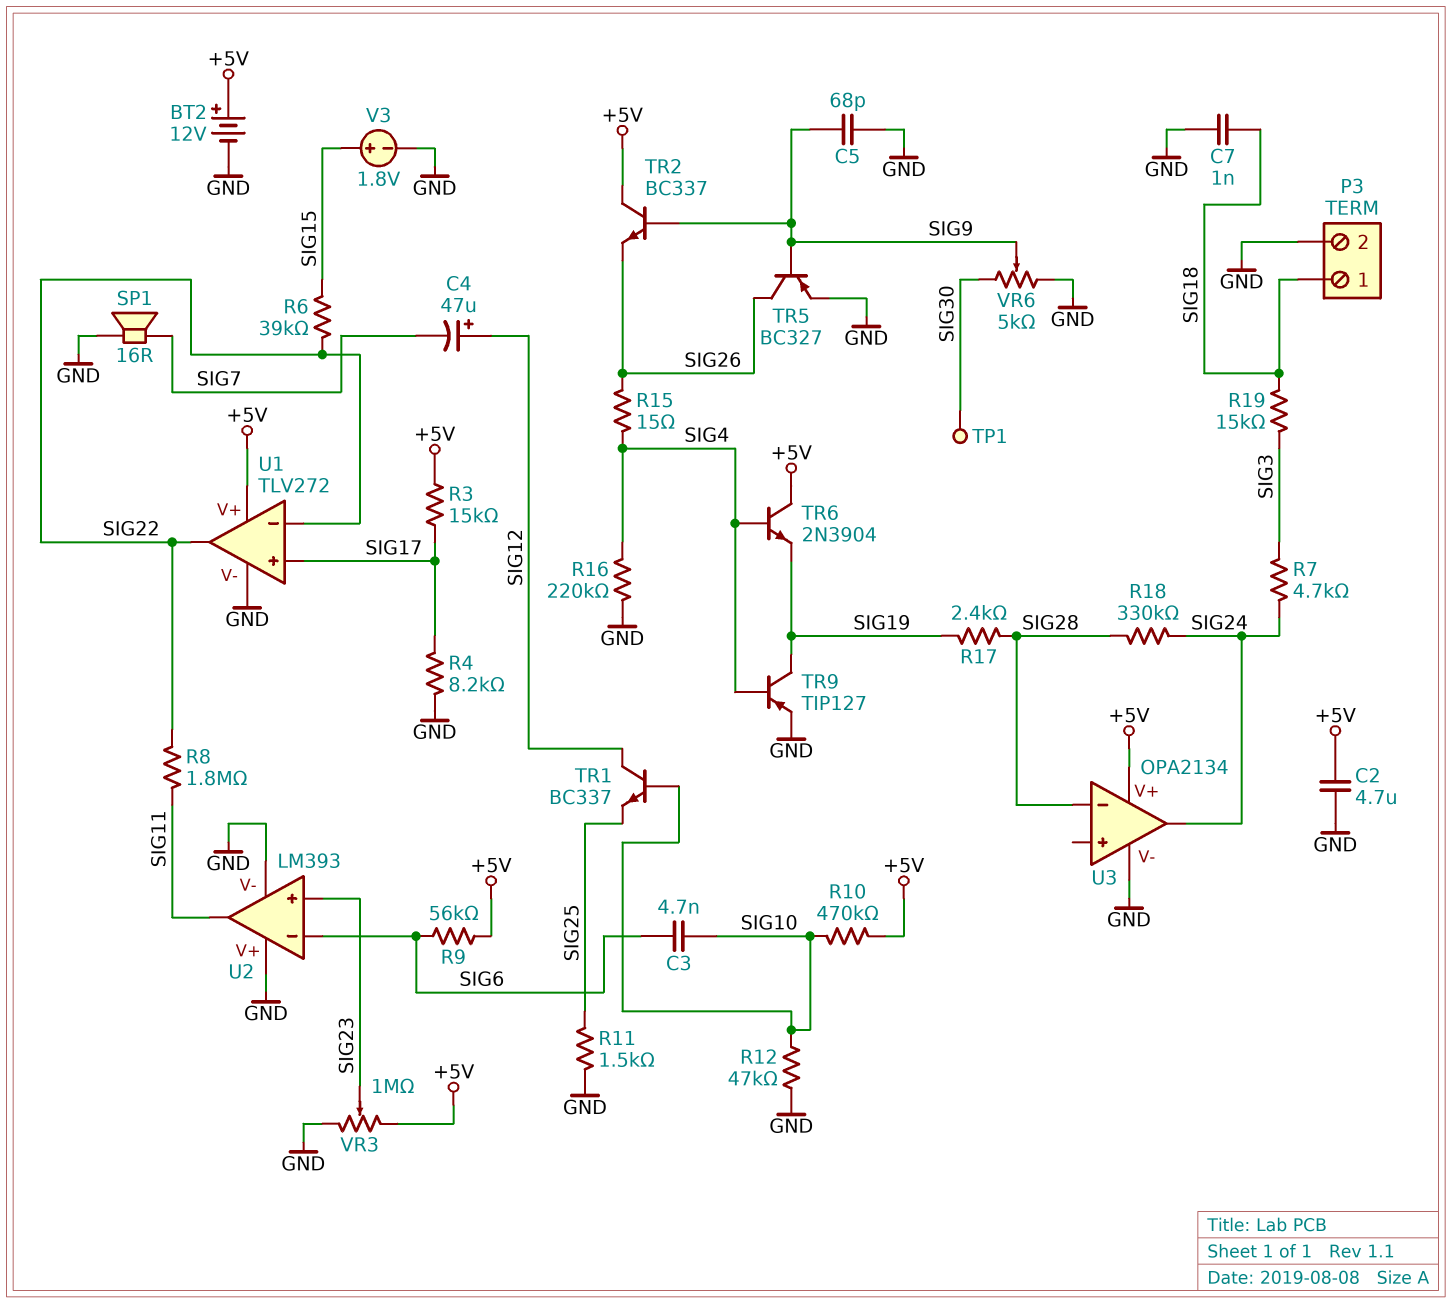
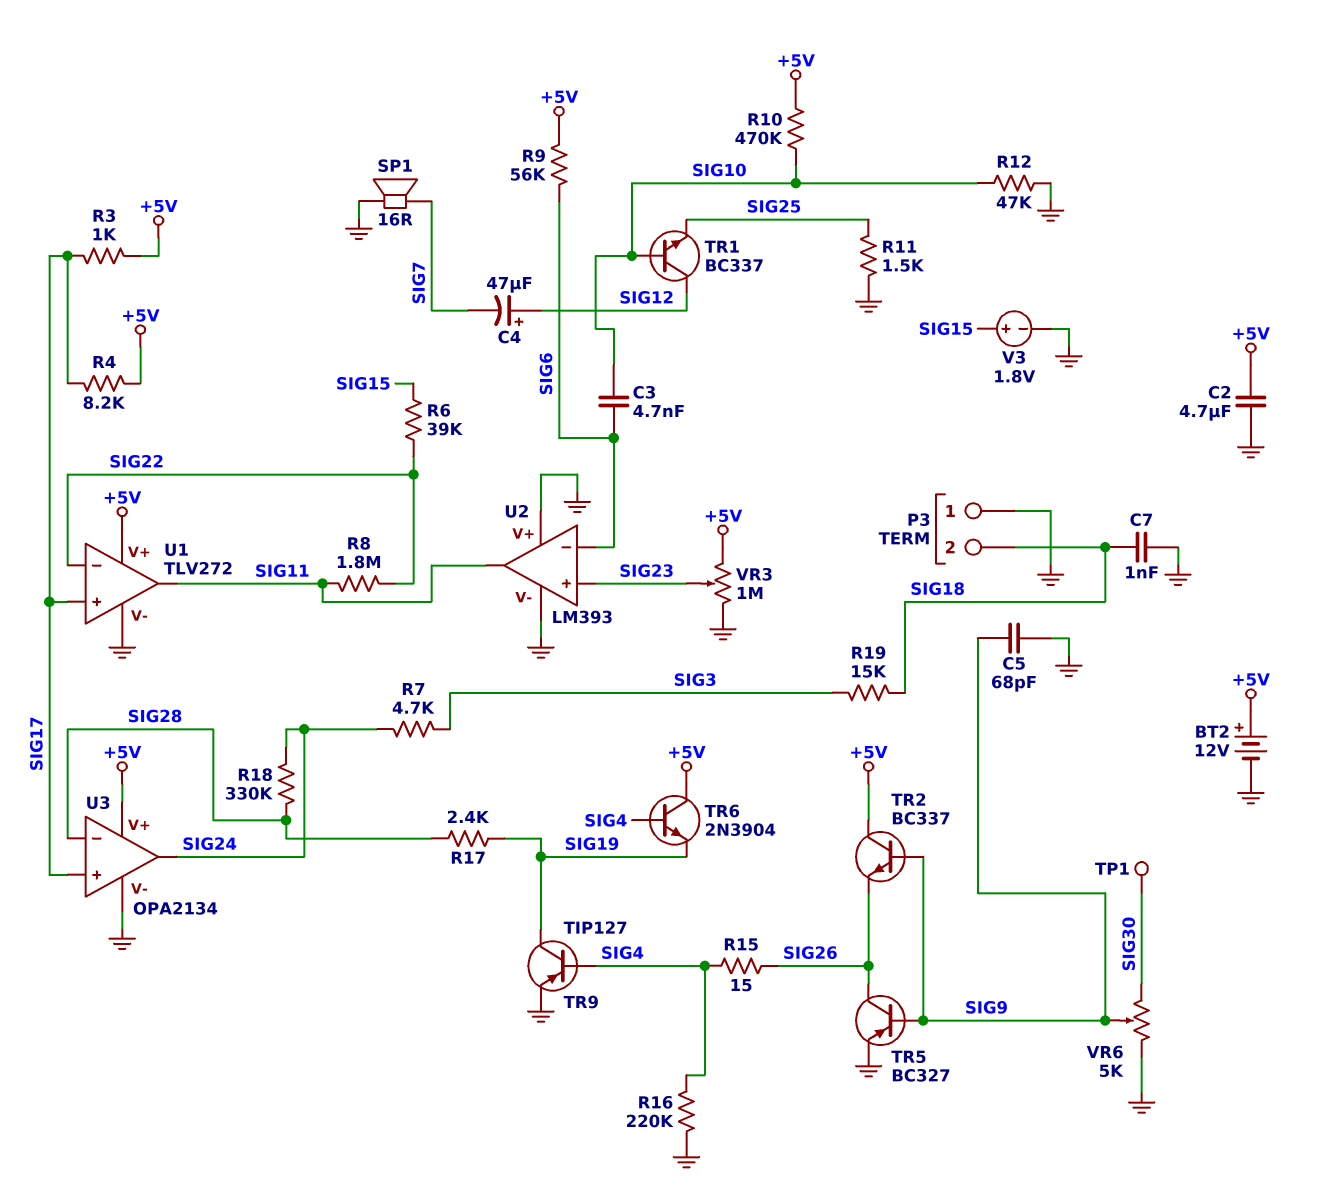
P3 pin 1: SIG18 -> GND
P3 pin 2: GND -> SIG18
R3: 15k (+5V, SIG17) -> 1k (+5V, SIG17)
R4: 8.2k (GND, SIG17) -> 8.2k (+5V, SIG17)
U1 pin out: SIG22 -> SIG11
U3 pin in+: none -> SIG17

